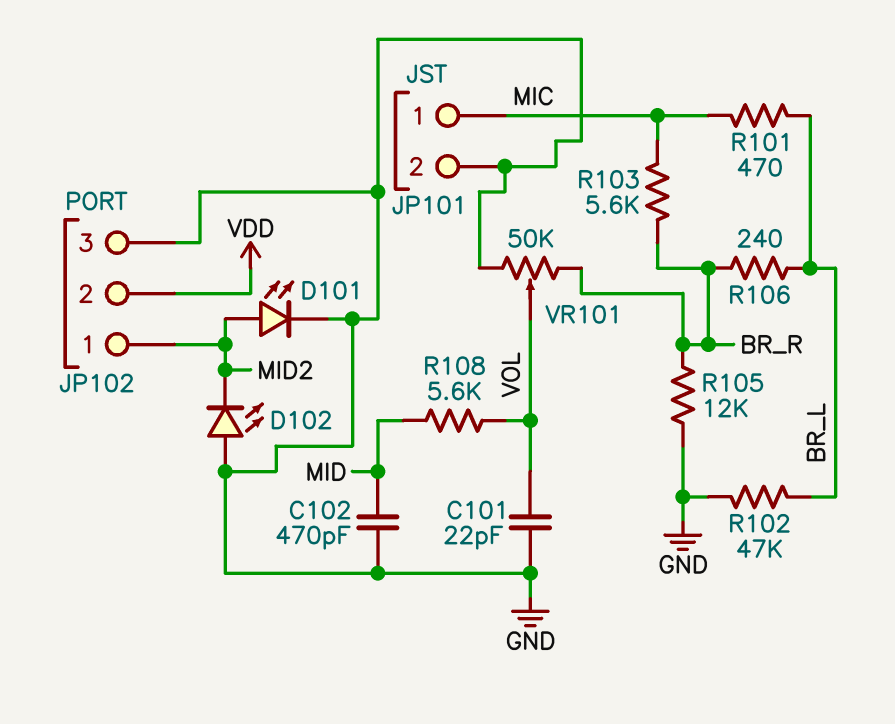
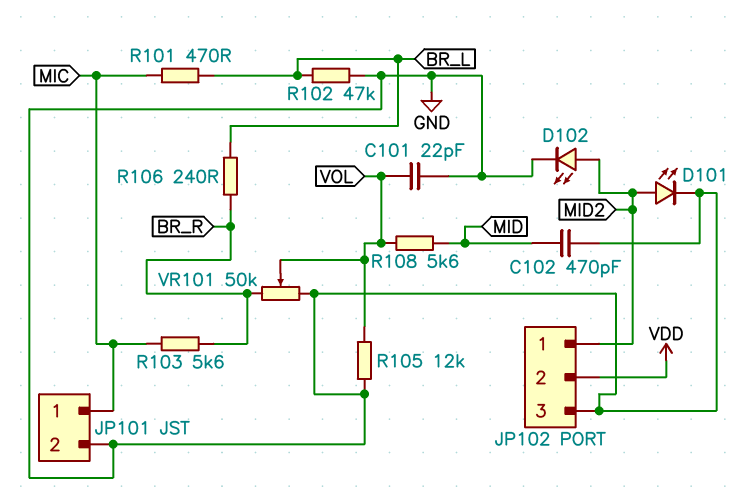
D102: LED (A GND, K MID2) -> LED (A MID2, K GND)
R105: 12k (BR_R, GND) -> 12k (GND, VOL)

